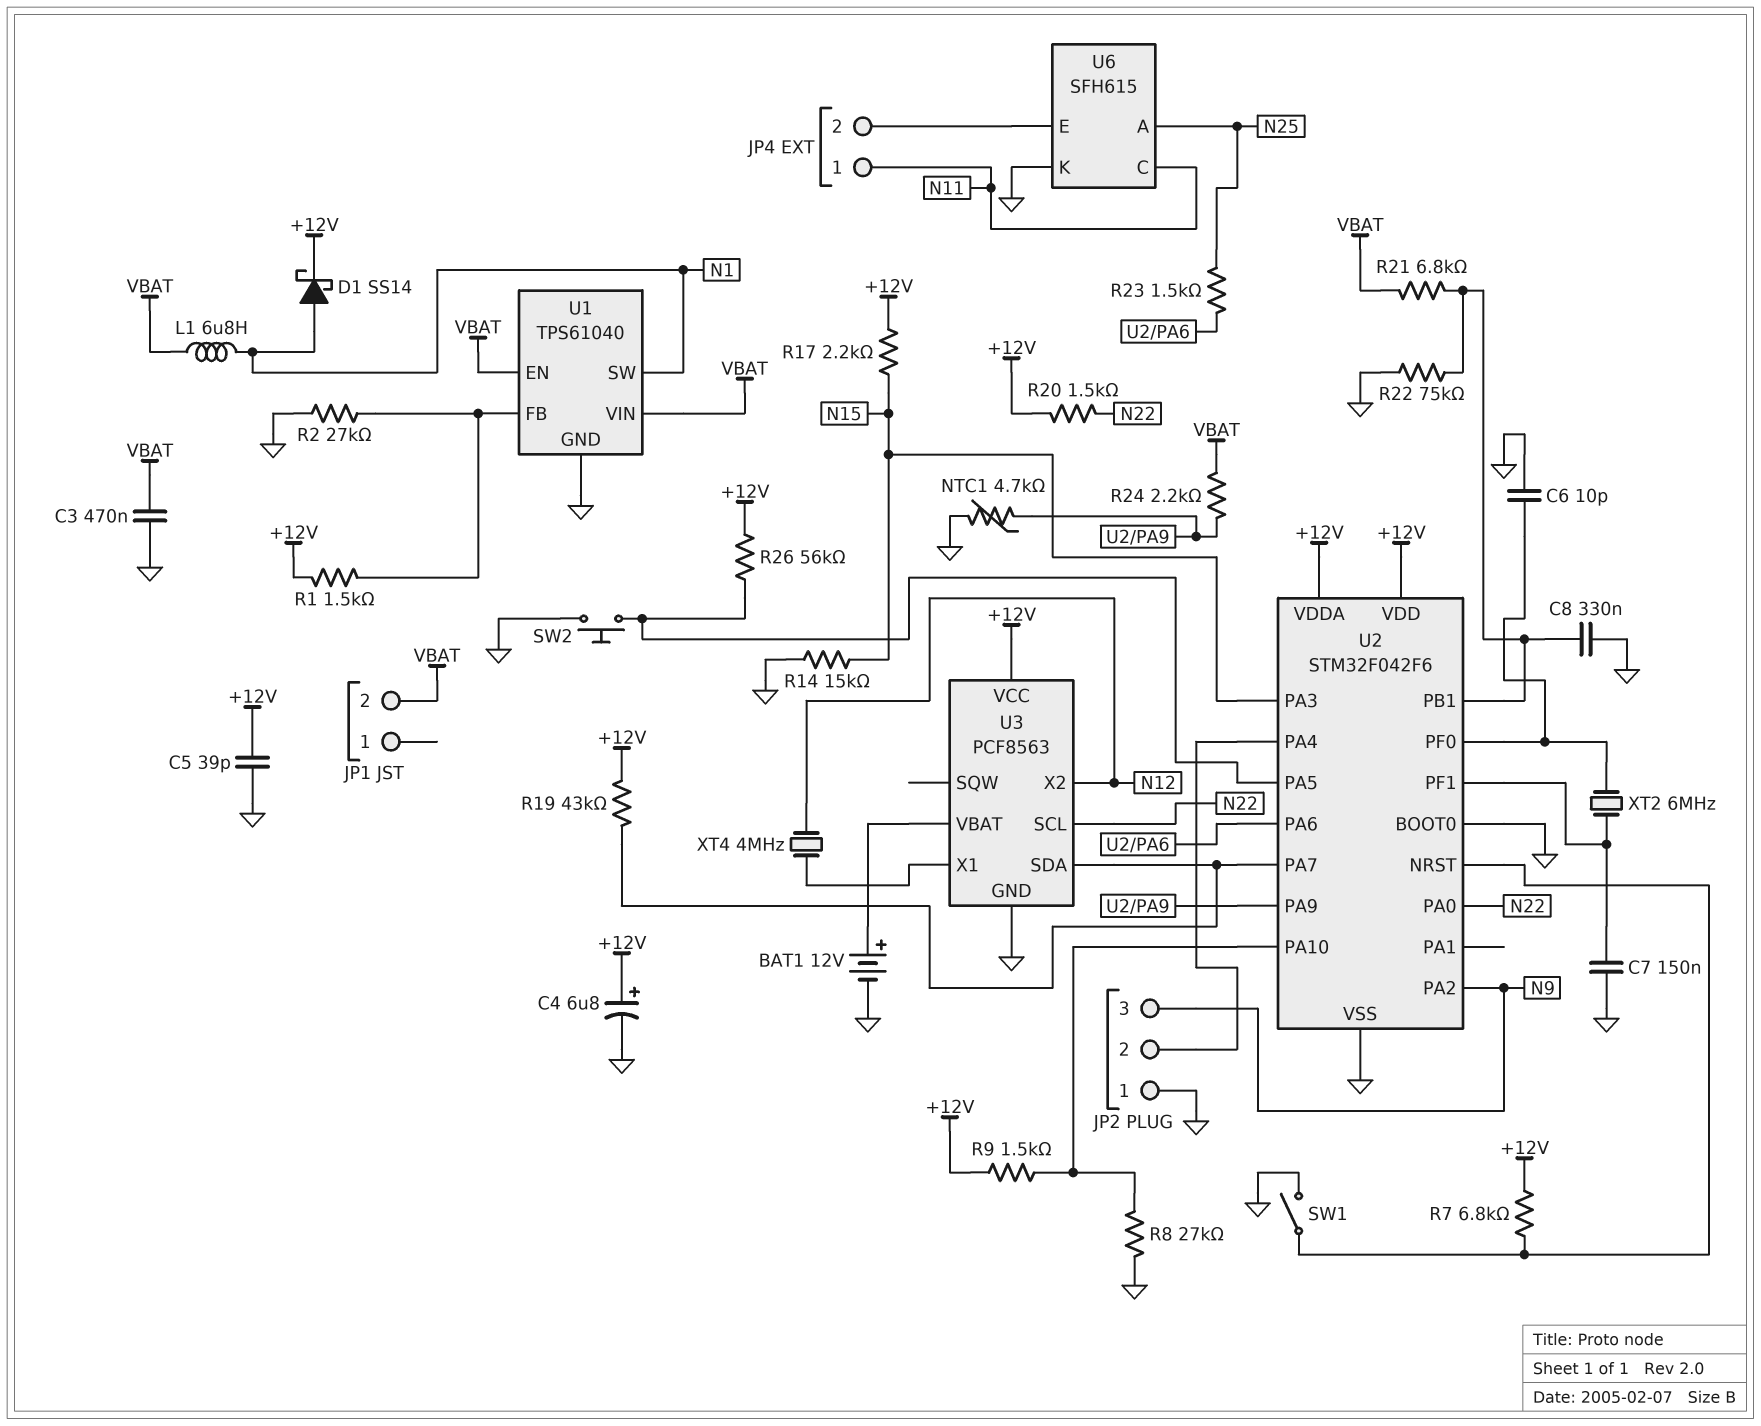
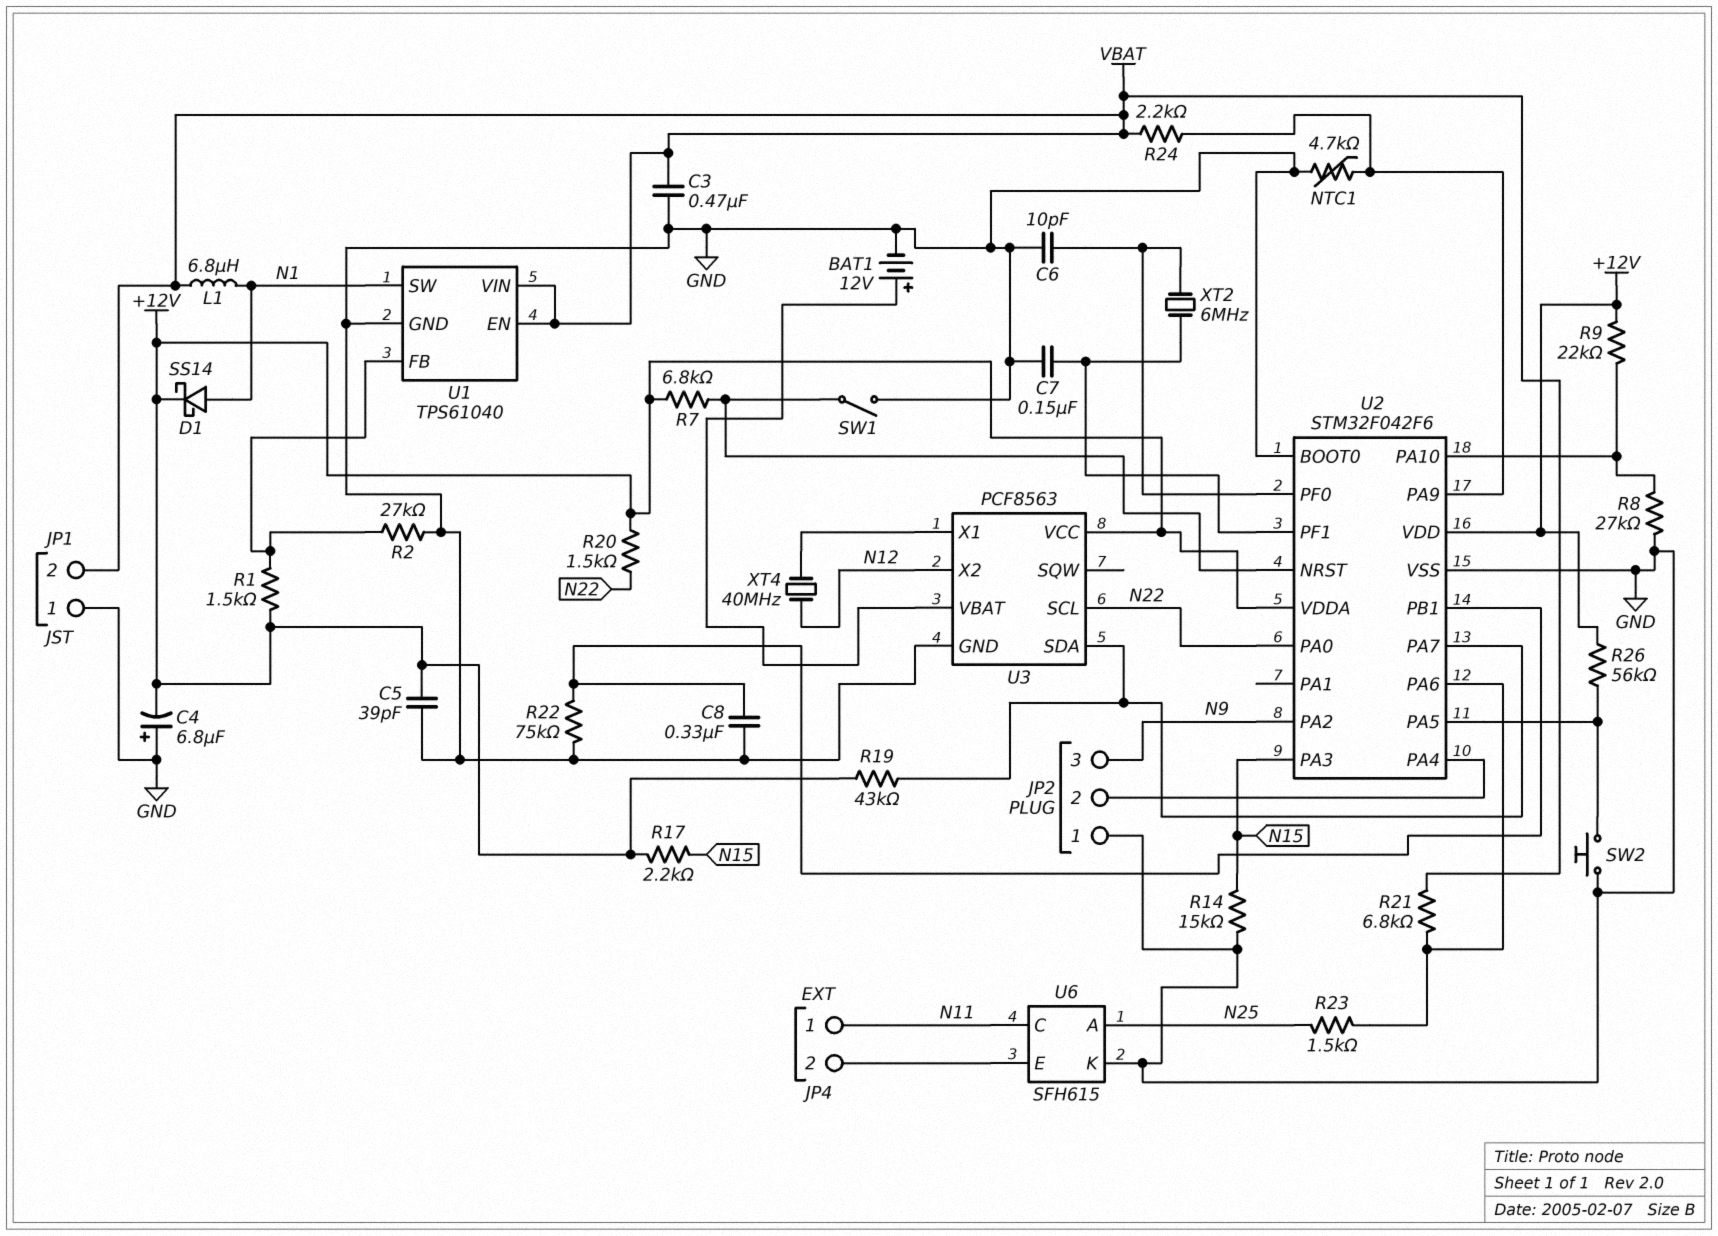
C4: 6.8uF (plus +12V, minus GND) -> 6.8uF (plus GND, minus +12V)
JP1 pin 1: none -> GND
R9: 1.5k (+12V, U2/PA10) -> 22k (+12V, U2/PA10)
R21: 6.8k (U2/PB1, VBAT) -> 6.8k (U2/PA6, VBAT)
XT4: 4MHz (N12, U3/X1) -> 40MHz (N12, U3/X1)

